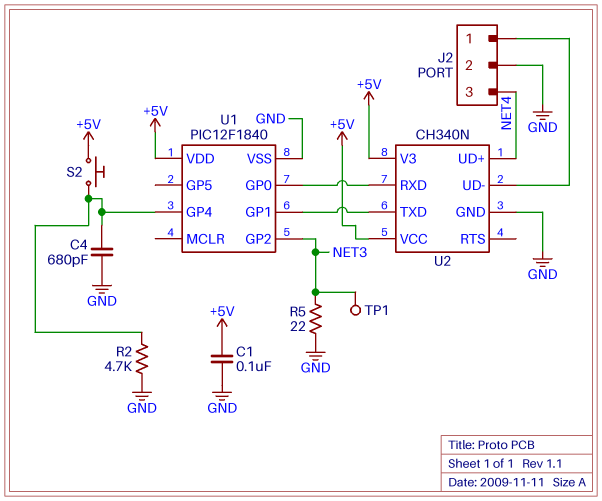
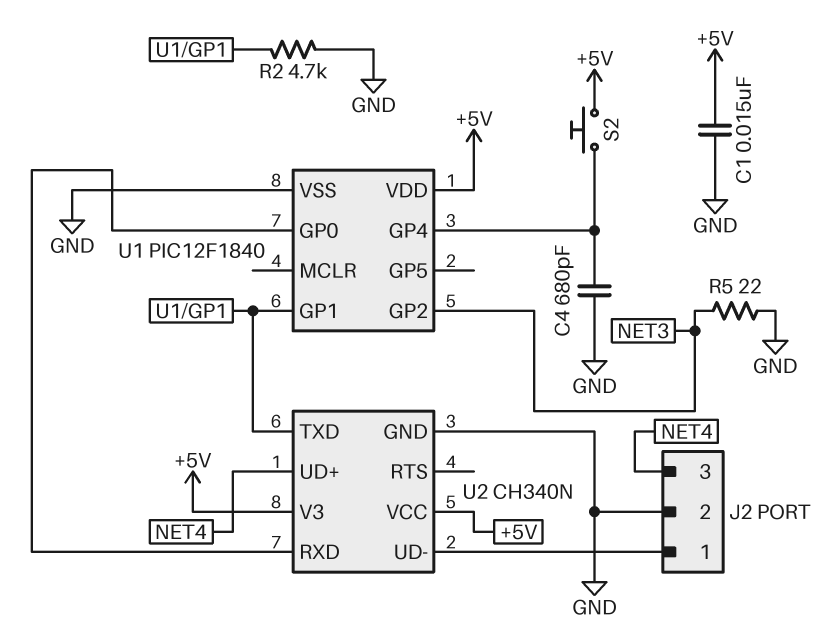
C1: 100nF (+5V, GND) -> 15nF (+5V, GND)
R2: 4.7k (GND, U1/GP4) -> 4.7k (GND, U1/GP1)
TP1: test point (NET3) -> none

